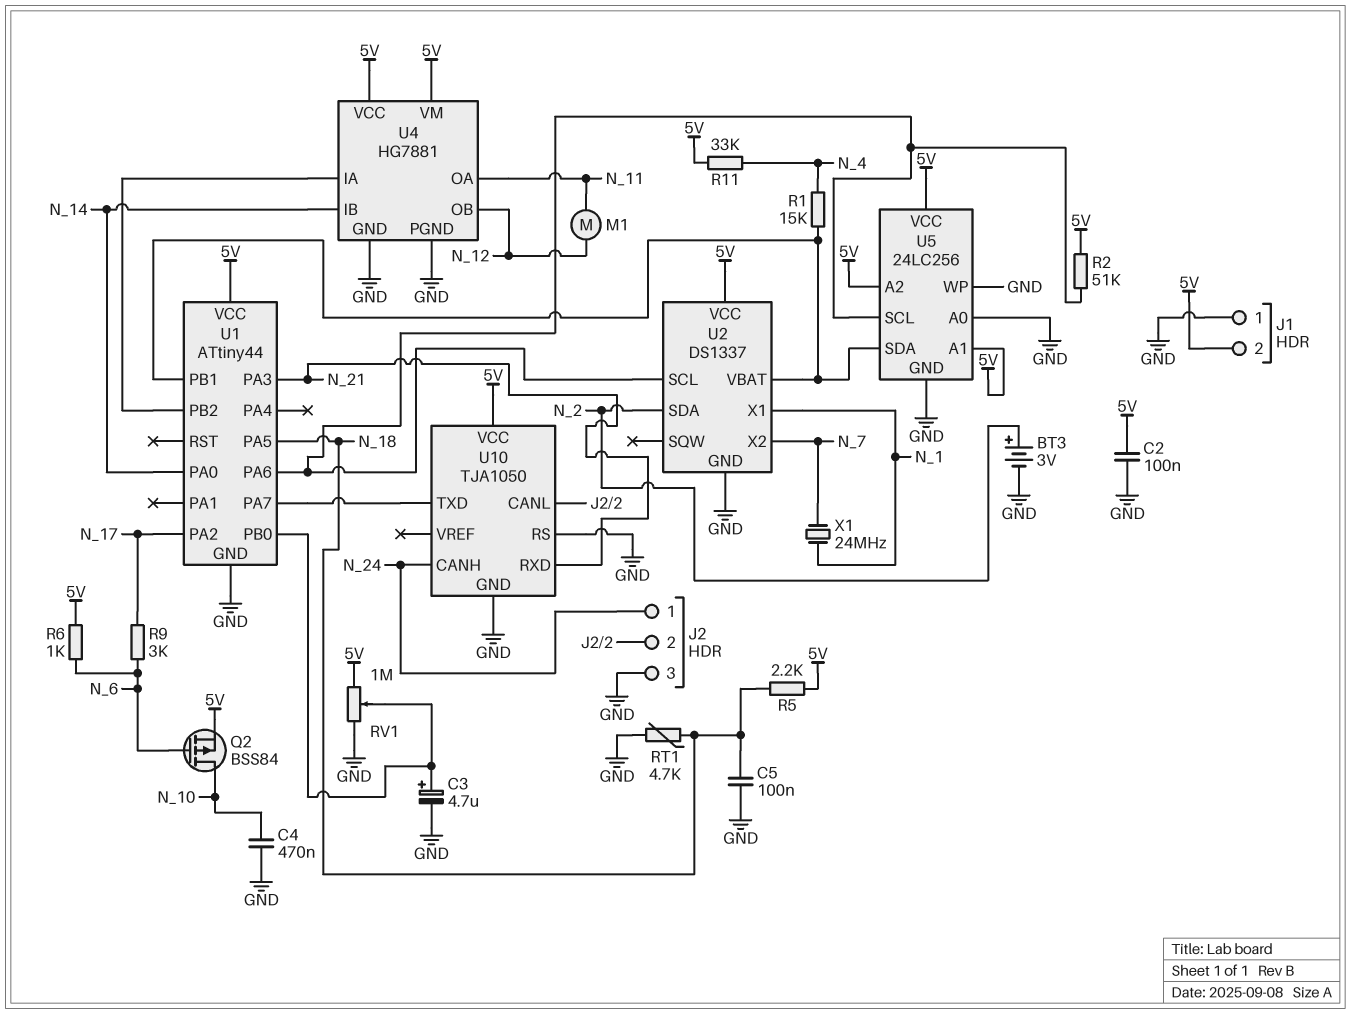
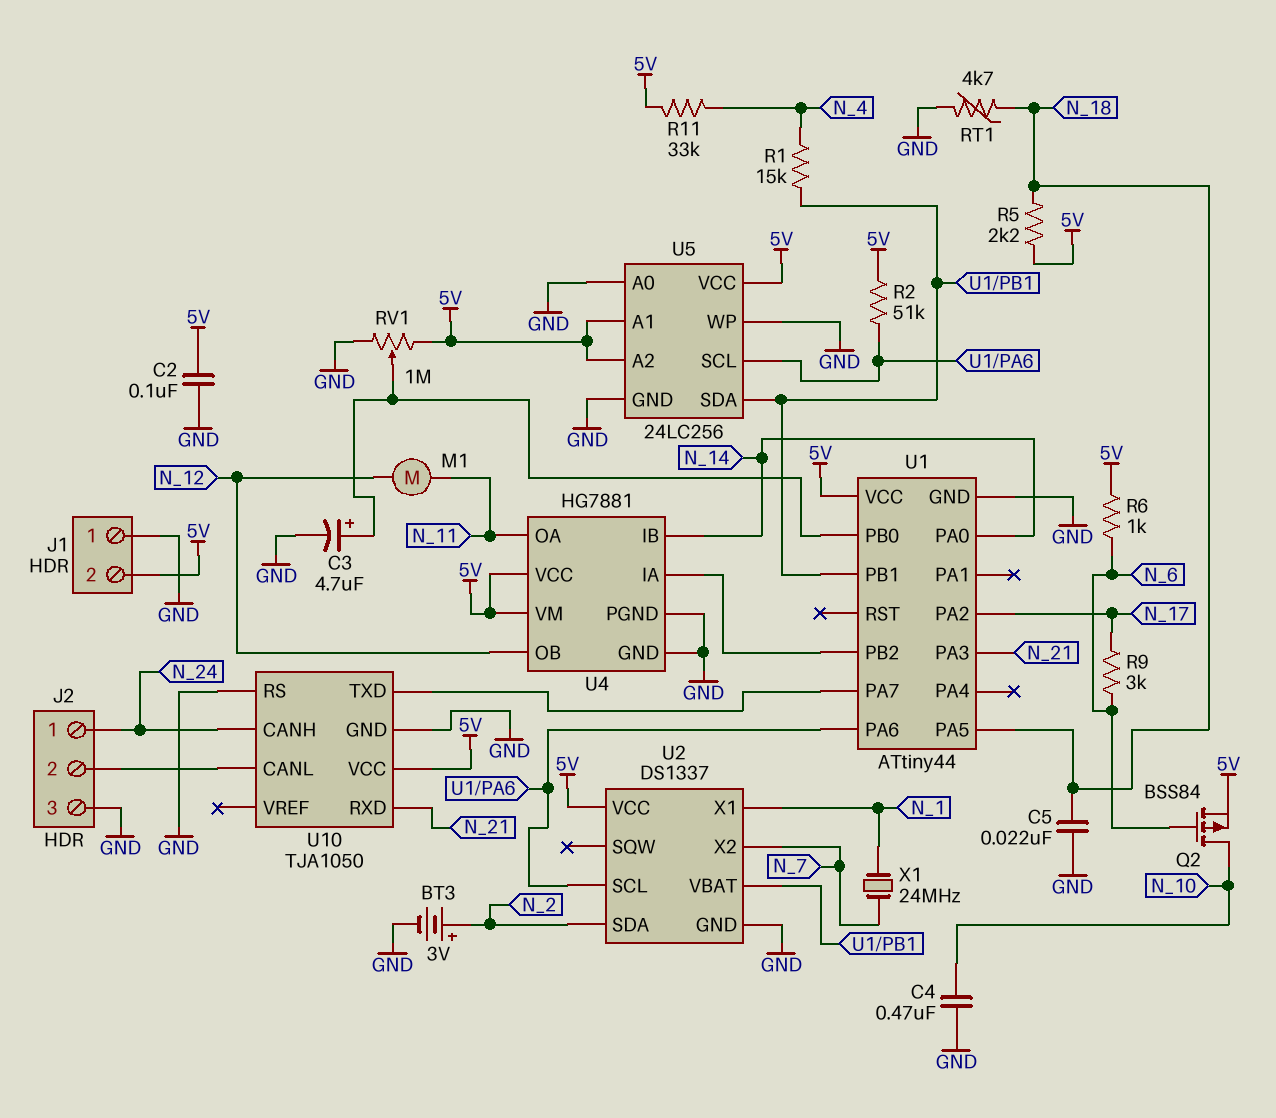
C5: 100nF (GND, N_18) -> 22nF (GND, N_18)

